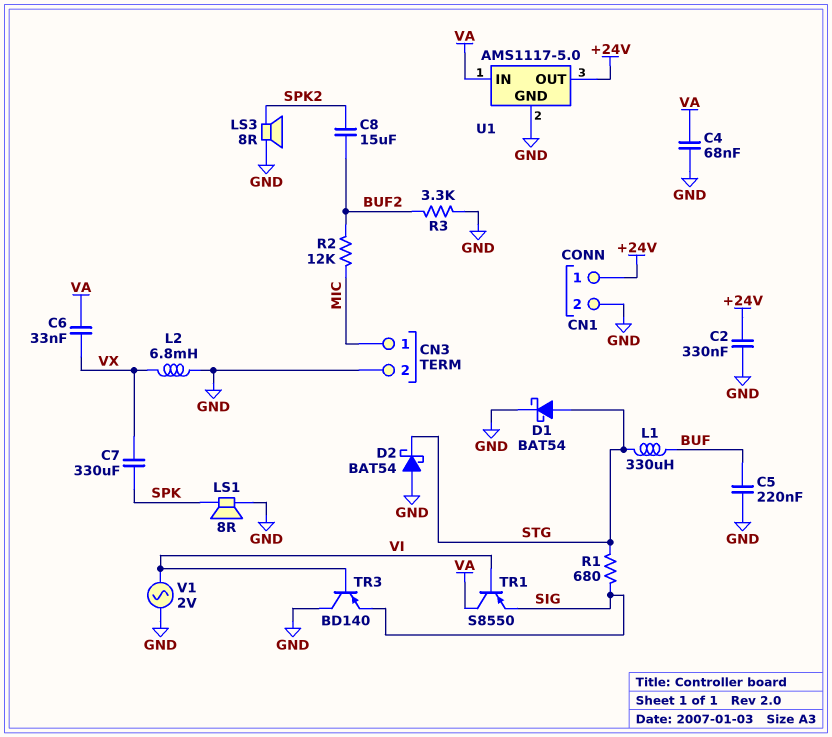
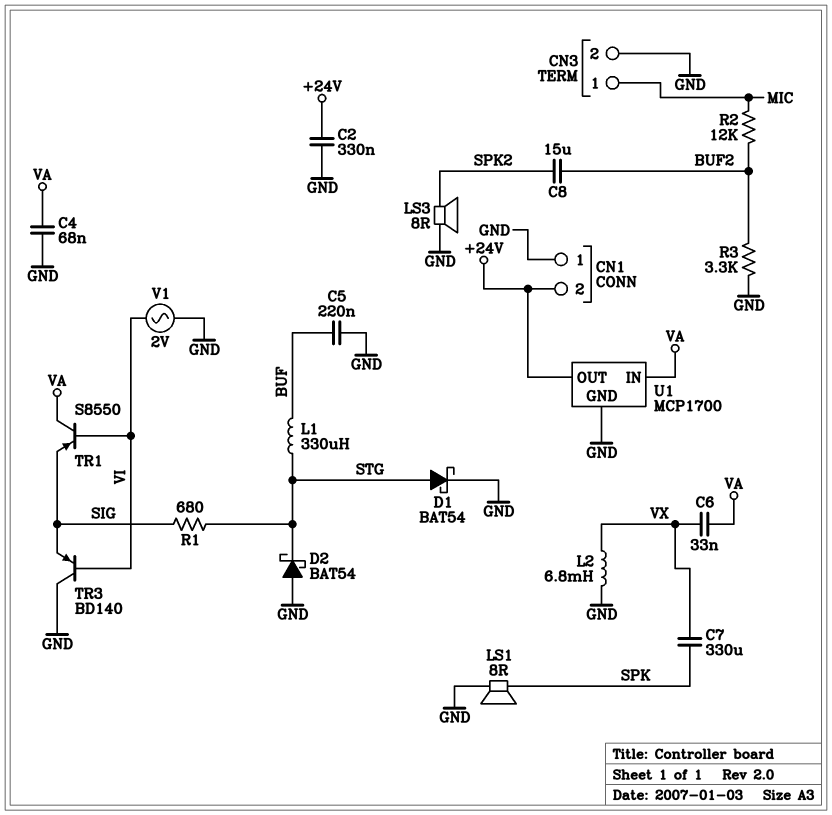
CN1 pin 1: +24V -> GND
CN1 pin 2: GND -> +24V
U1: AMS1117-5.0 -> MCP1700

